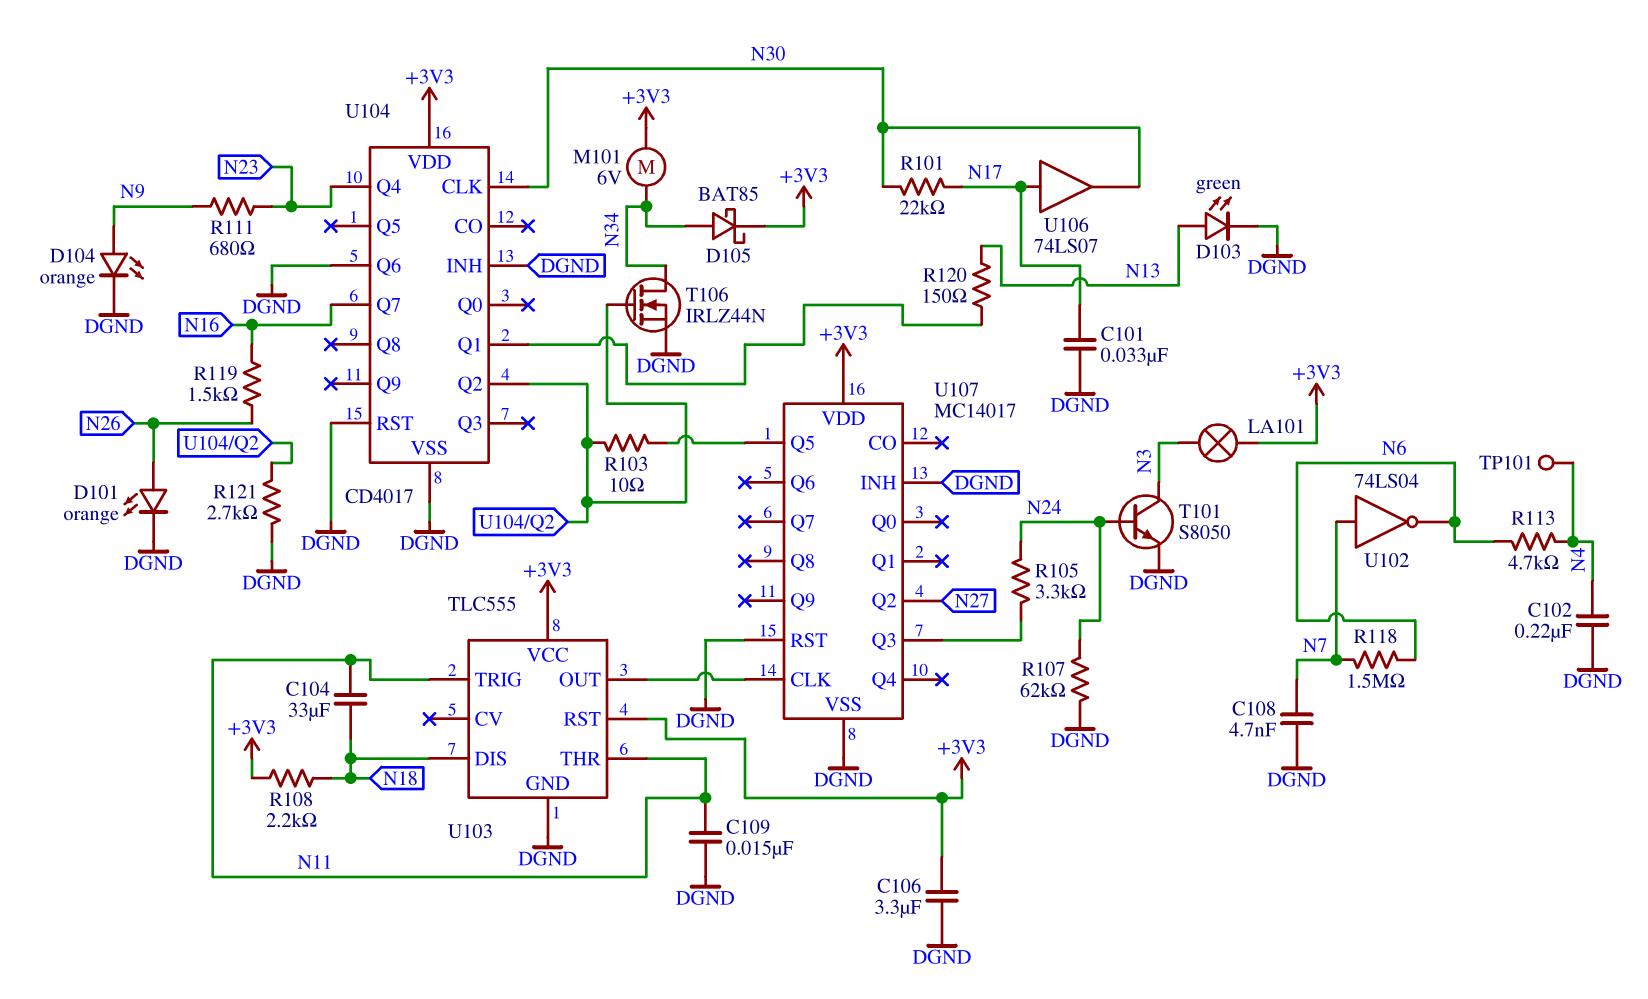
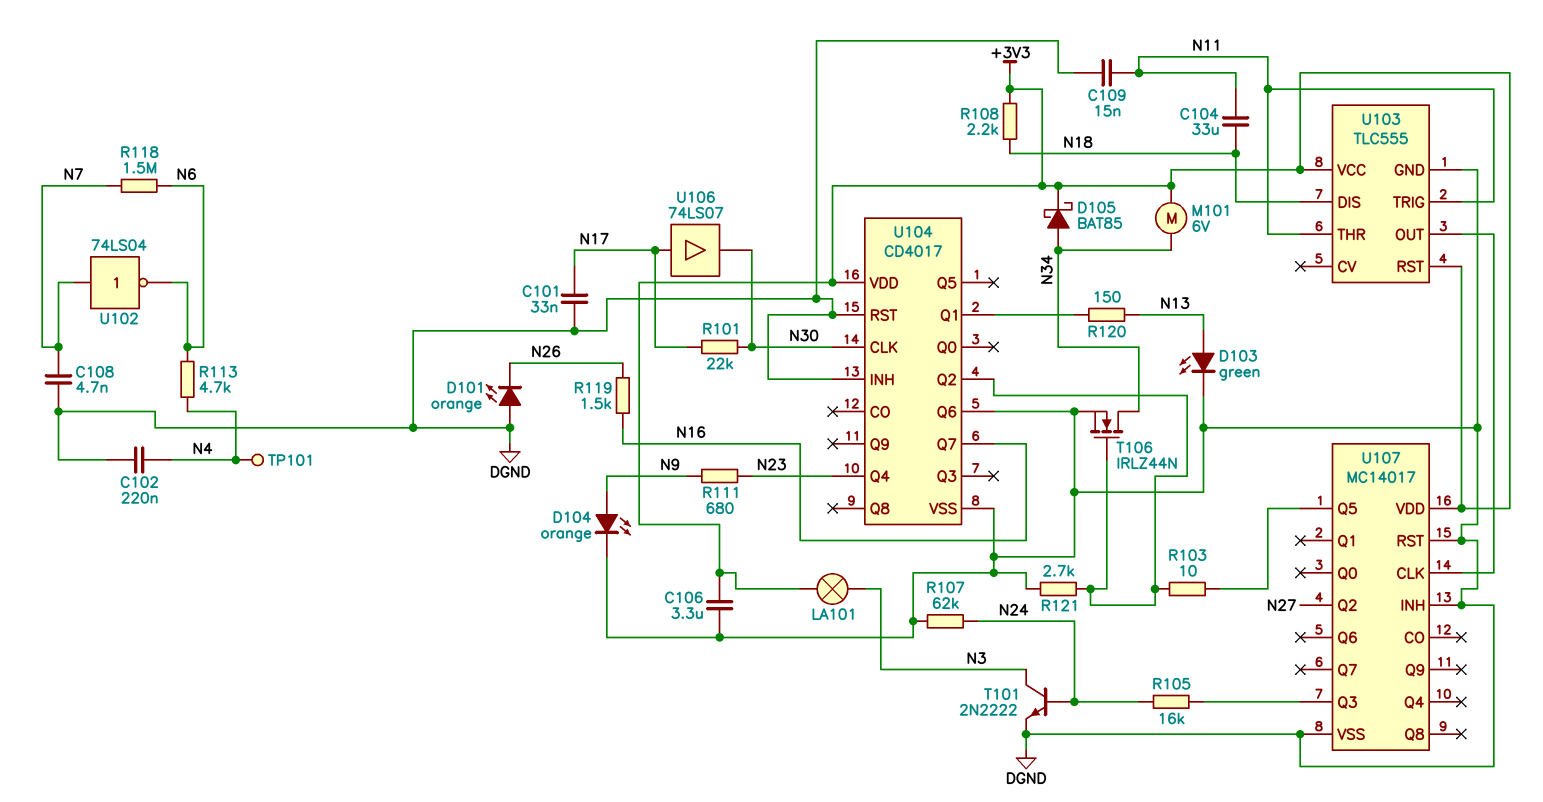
D101: LED orange (A N26, K DGND) -> LED orange (A DGND, K N26)
R105: 3.3k (N24, U107/Q3) -> 16k (N24, U107/Q3)
T101: NPN S8050 (B N24, C N3, E DGND) -> NPN 2N2222 (B N24, C N3, E DGND)

